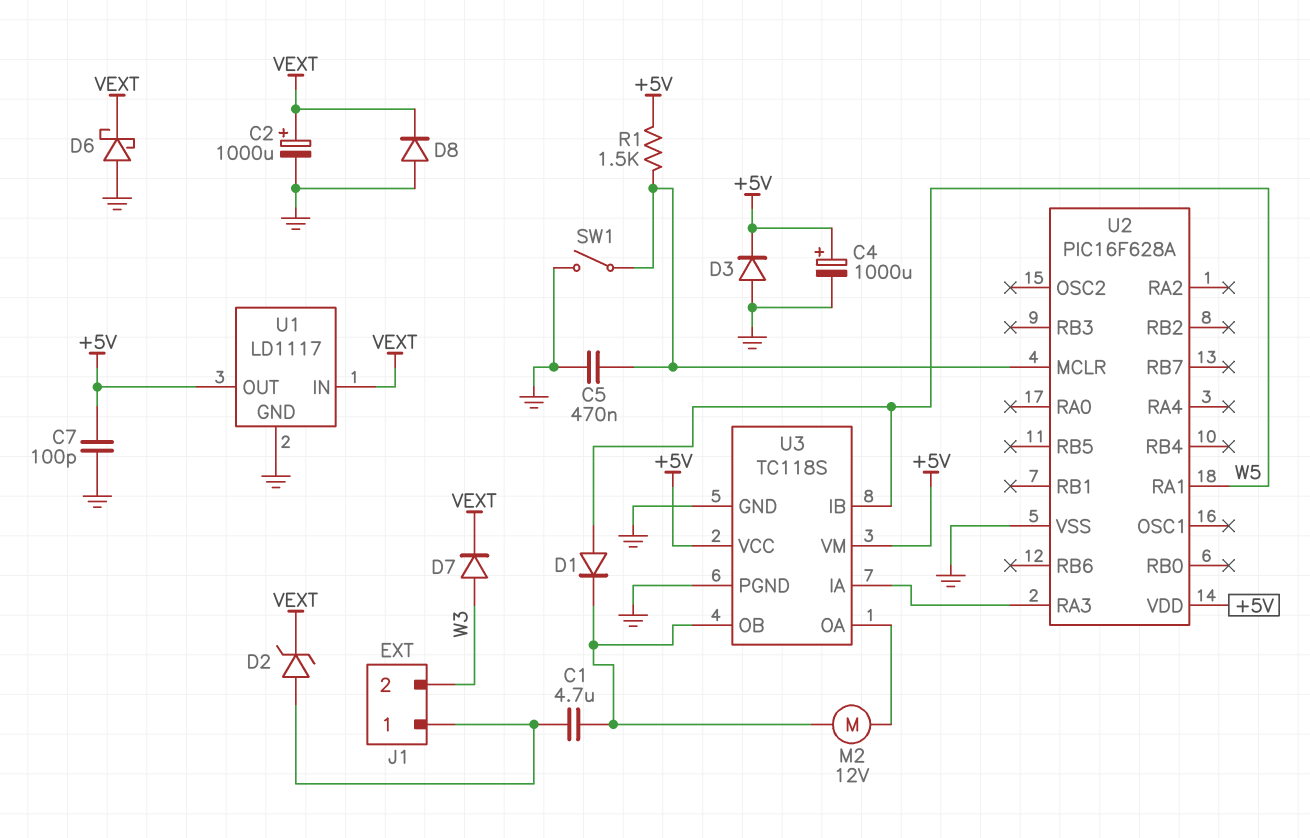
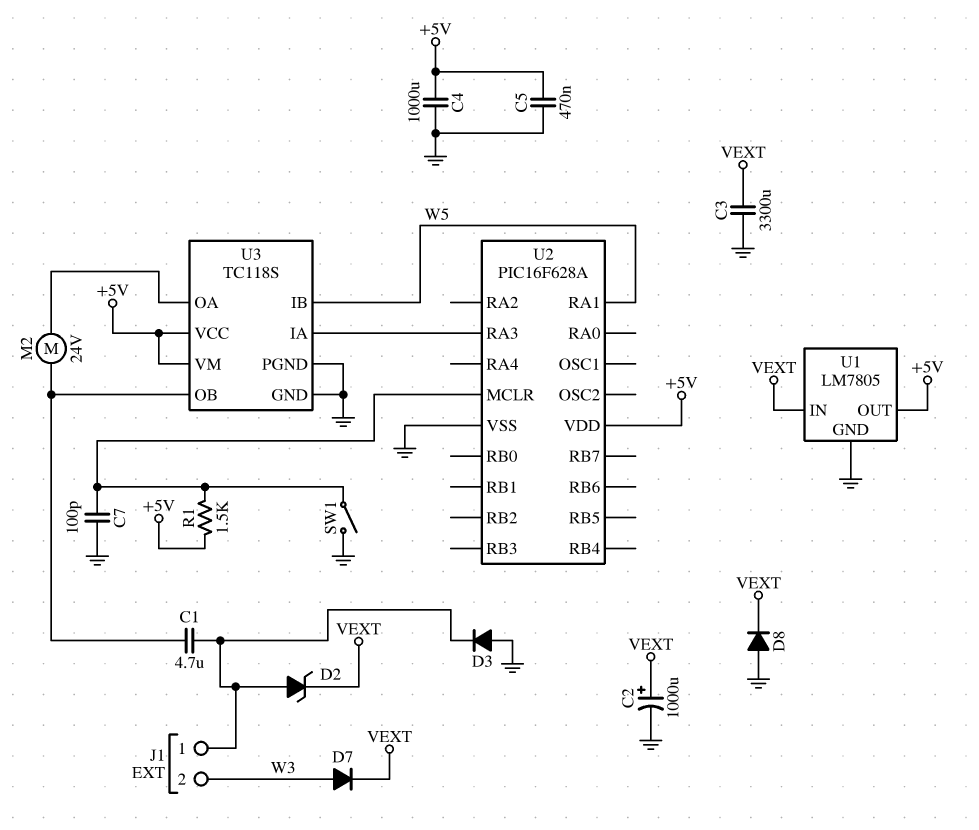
C3: none -> 3300uF (GND, VEXT)
C4: 1000uF (plus +5V, minus GND) -> 1000uF (+5V, GND)
C5: 470nF (GND, U2/MCLR) -> 470nF (+5V, GND)
C7: 100pF (+5V, GND) -> 100pF (GND, U2/MCLR)
D1: diode (A W5, K U3/OB) -> none
D3: diode (A GND, K +5V) -> diode (A GND, K J1/1)
D6: schottky (A GND, K VEXT) -> none
M2: motor 12V (U3/OA, U3/OB) -> motor 24V (U3/OA, U3/OB)
U1: LD1117 -> LM7805

